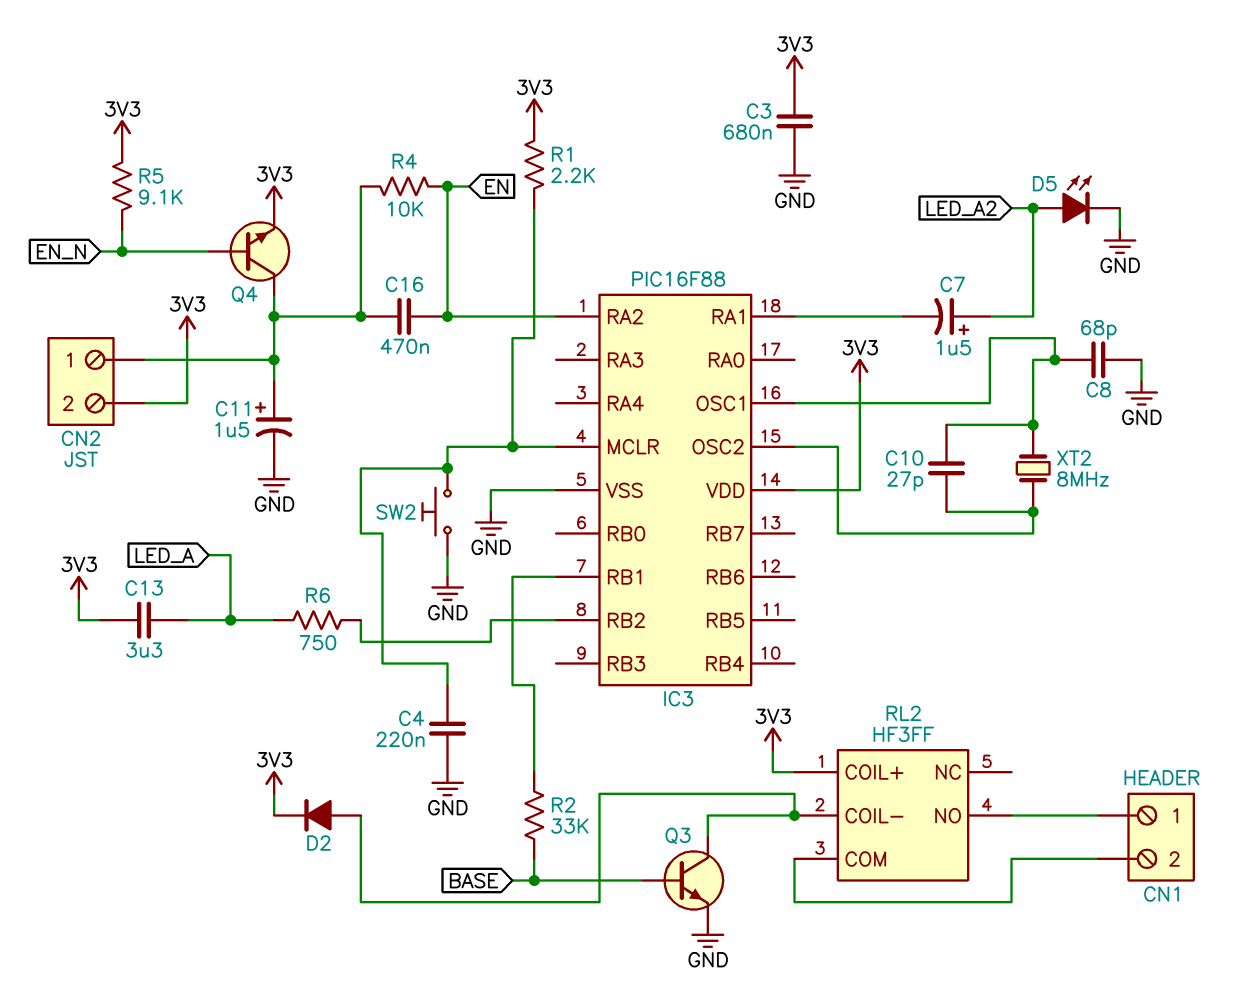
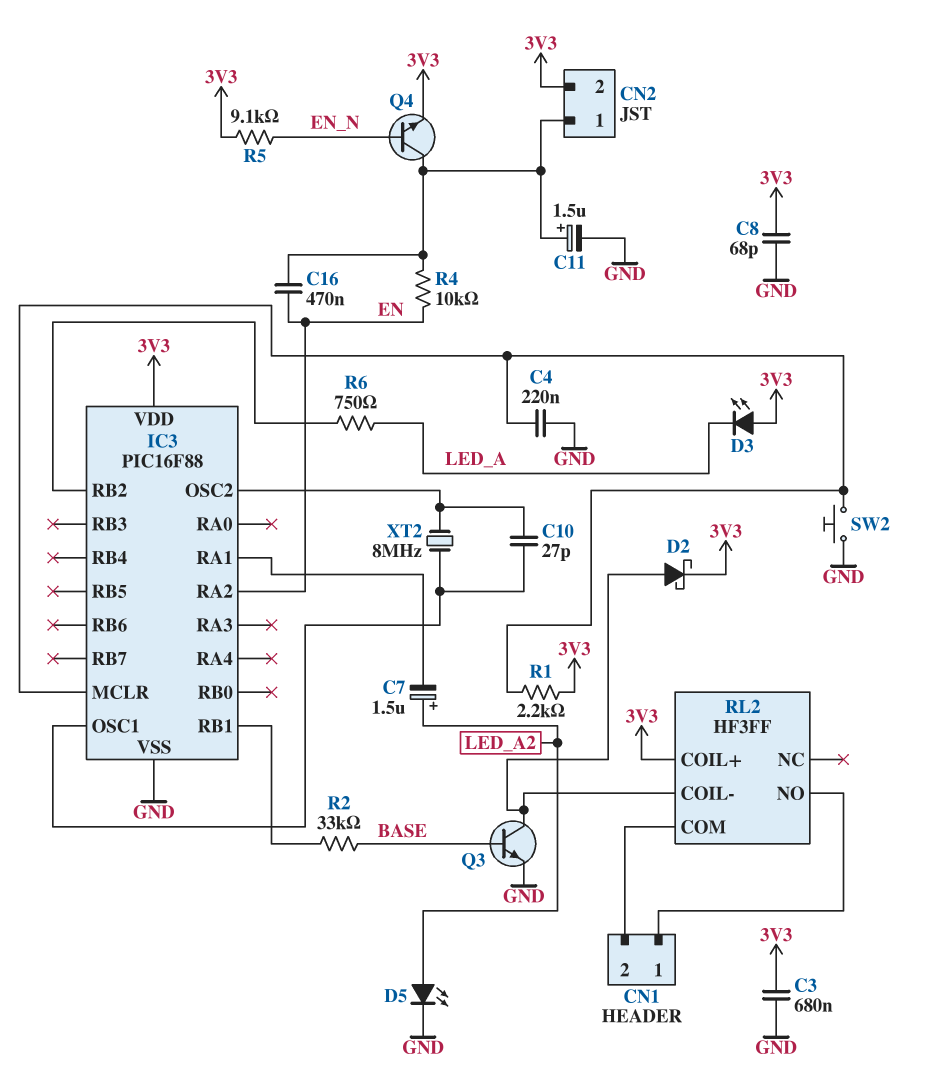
C8: 68pF (GND, IC3/OSC1) -> 68pF (3V3, GND)
C13: 3.3uF (3V3, LED_A) -> none
D2: diode (A RL2/COIL-, K 3V3) -> schottky (A RL2/COIL-, K 3V3)
D3: none -> LED (A 3V3, K LED_A)

